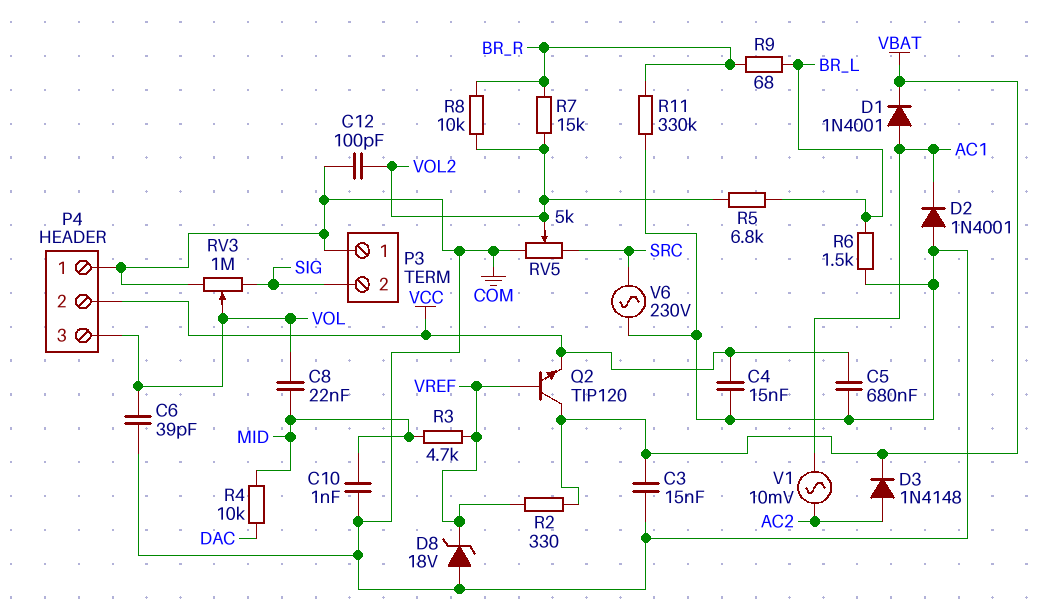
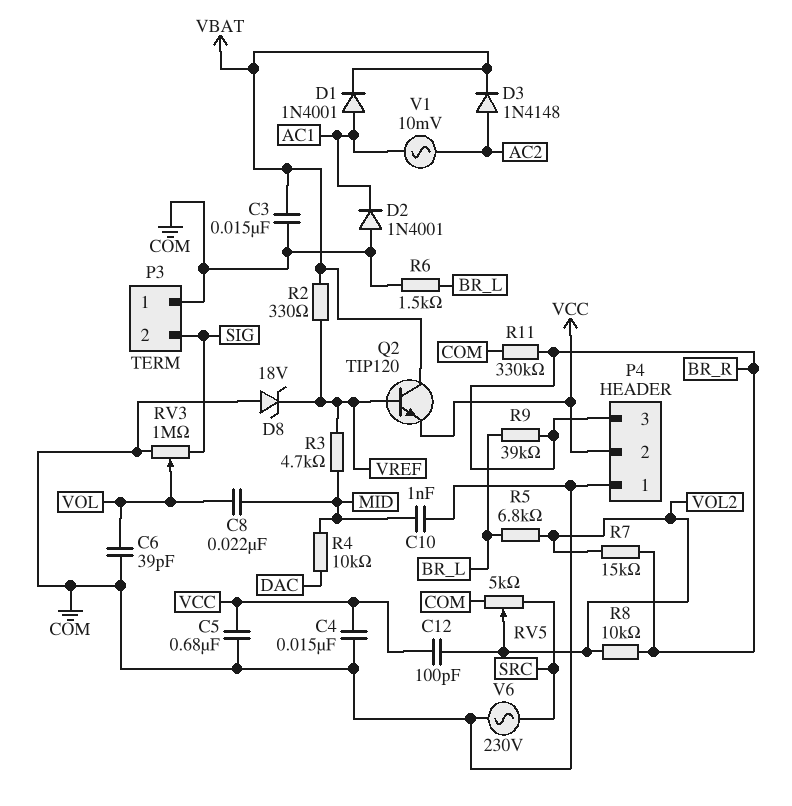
C12: 100pF (COM, VOL2) -> 100pF (VCC, VOL2)
P4 pin 3: VOL -> BR_R
R9: 68 (BR_L, BR_R) -> 39k (BR_L, BR_R)

